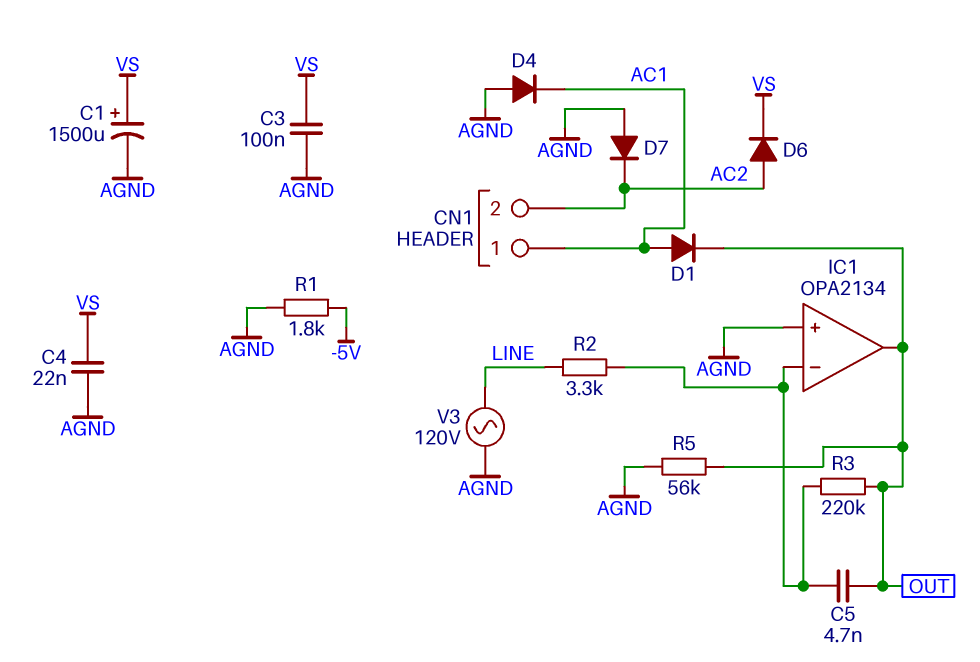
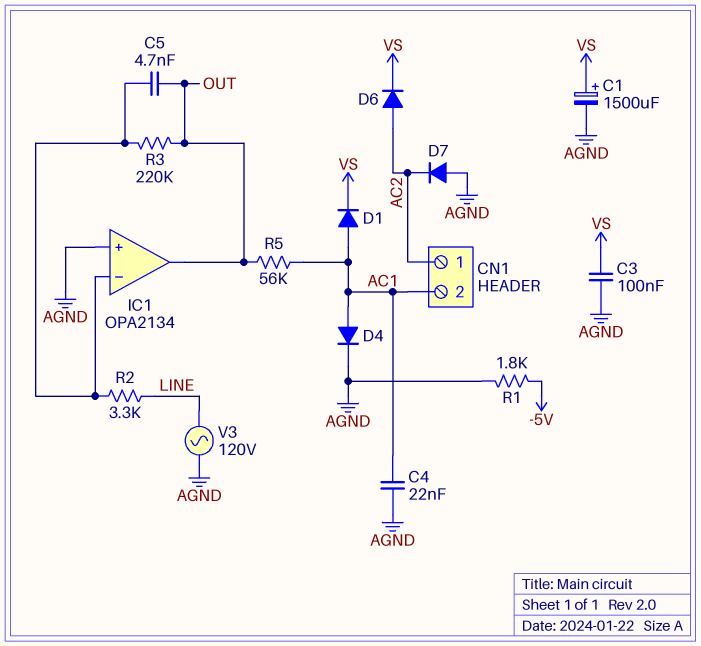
C4: 22nF (AGND, VS) -> 22nF (AC1, AGND)
CN1 pin 1: AC1 -> AC2
CN1 pin 2: AC2 -> AC1
D1: diode (A AC1, K OUT) -> diode (A AC1, K VS)
D4: diode (A AGND, K AC1) -> diode (A AC1, K AGND)
R5: 56k (AGND, OUT) -> 56k (AC1, OUT)

